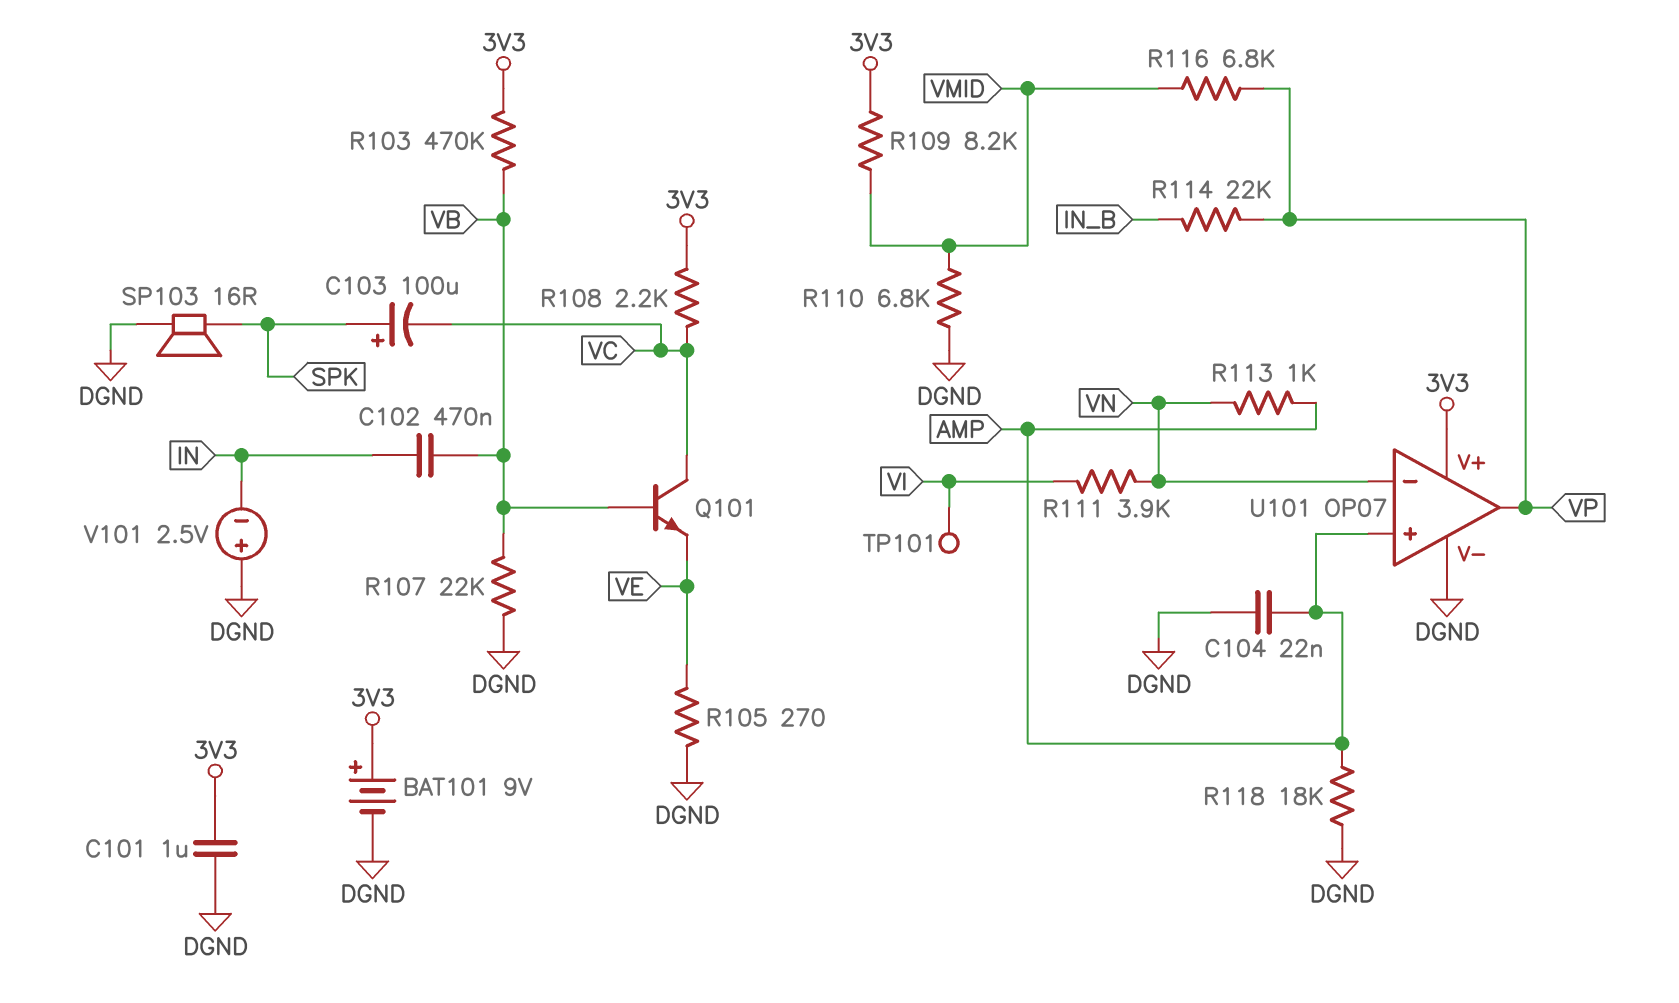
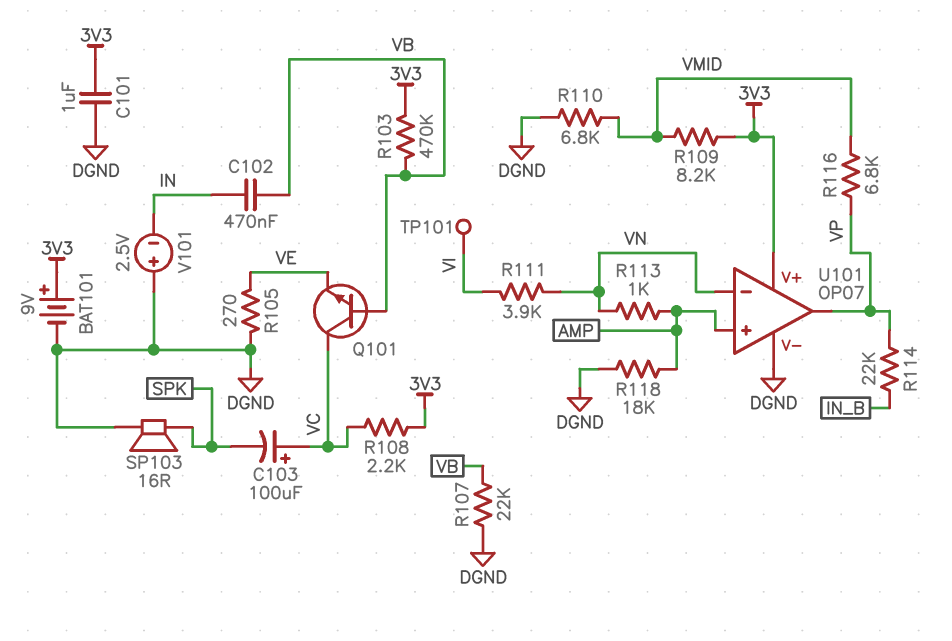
C103: 100uF (plus SPK, minus VC) -> 100uF (plus VC, minus SPK)
C104: 22nF (AMP, DGND) -> none

